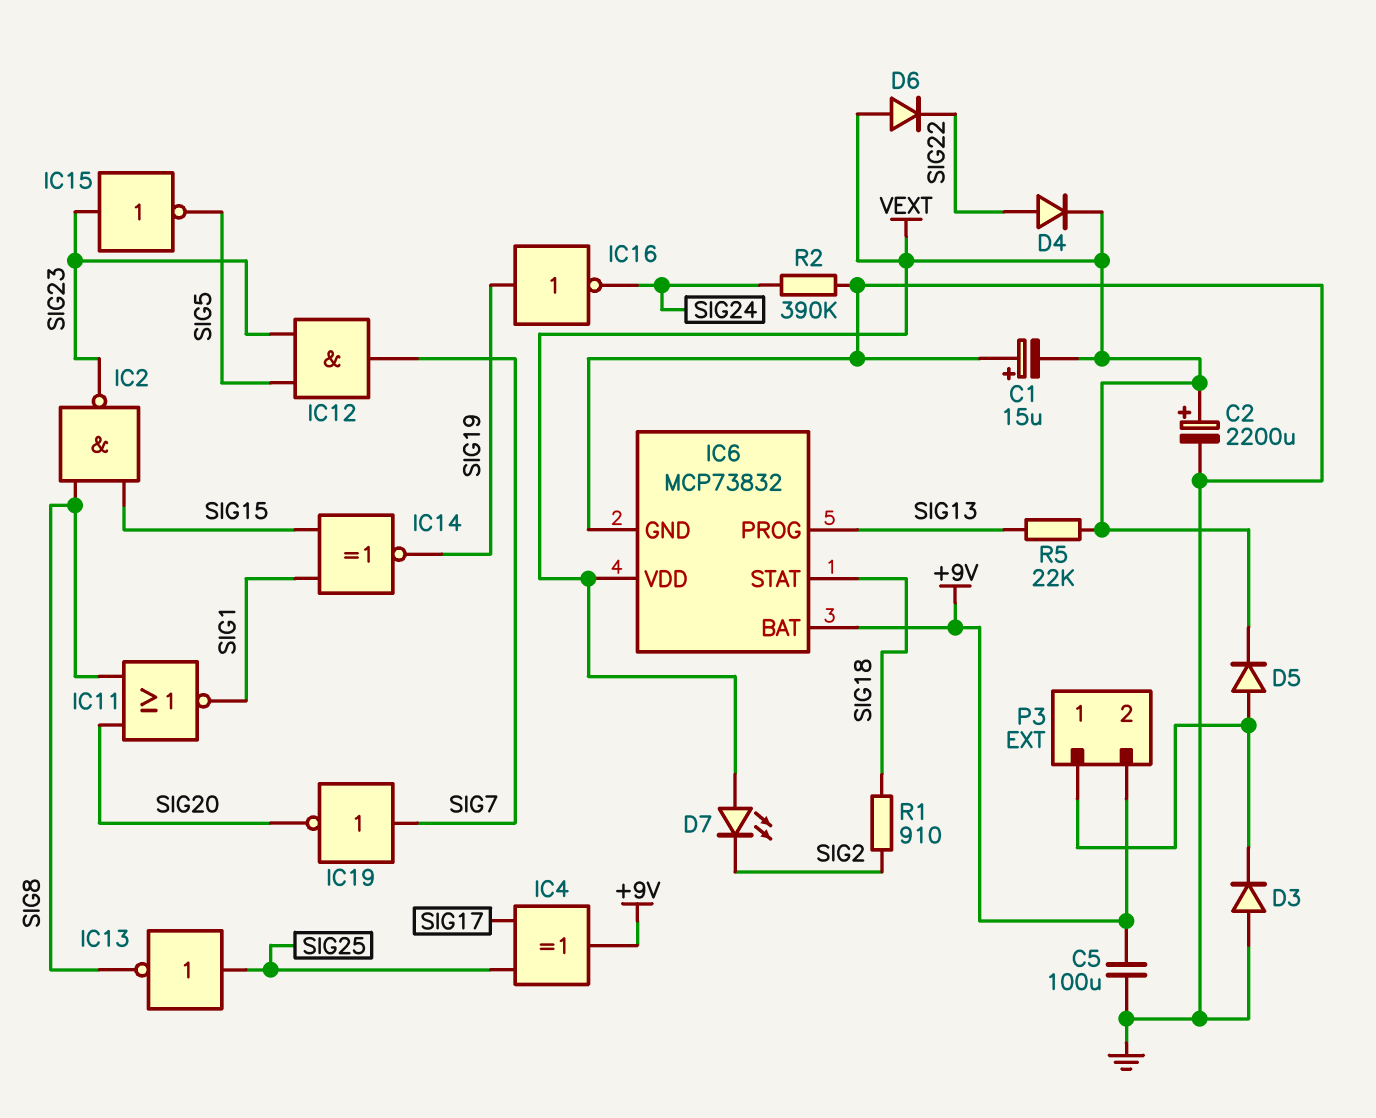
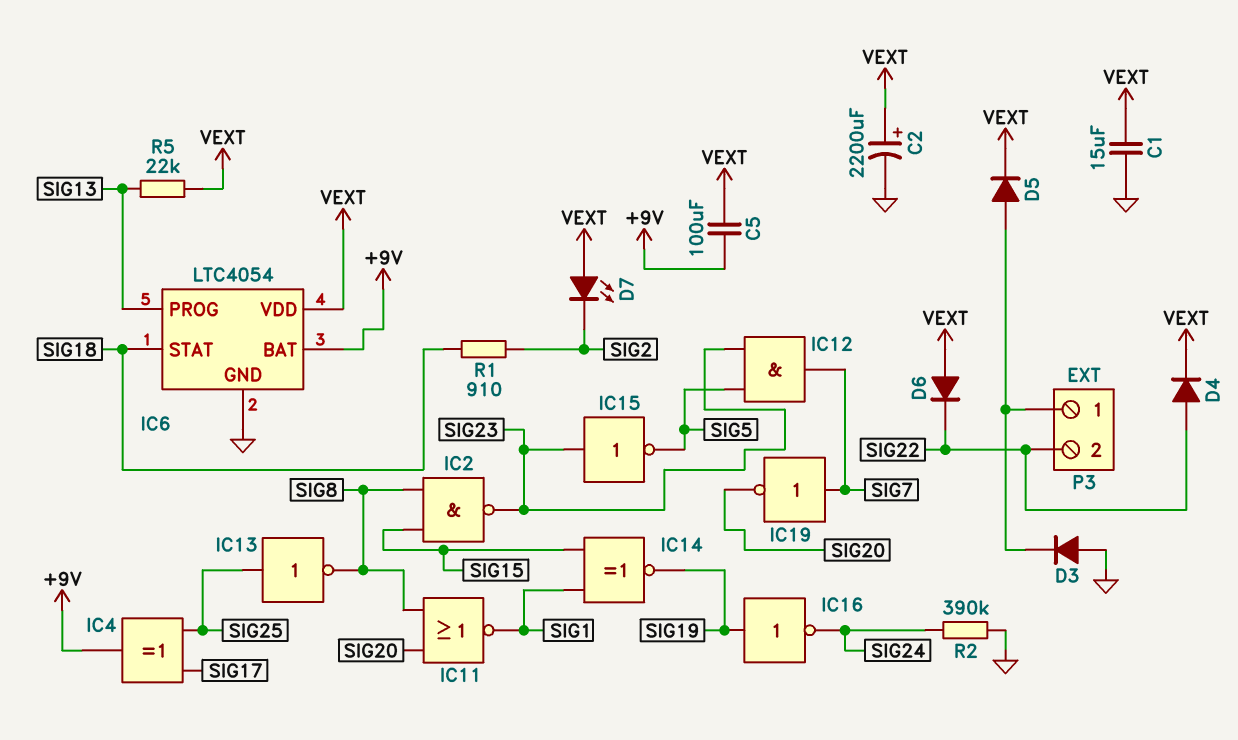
C1: 15uF (plus GND, minus VEXT) -> 15uF (GND, VEXT)
C5: 100uF (+9V, GND) -> 100uF (+9V, VEXT)
IC6: MCP73832 -> LTC4054
P3 pin 2: +9V -> SIG22

